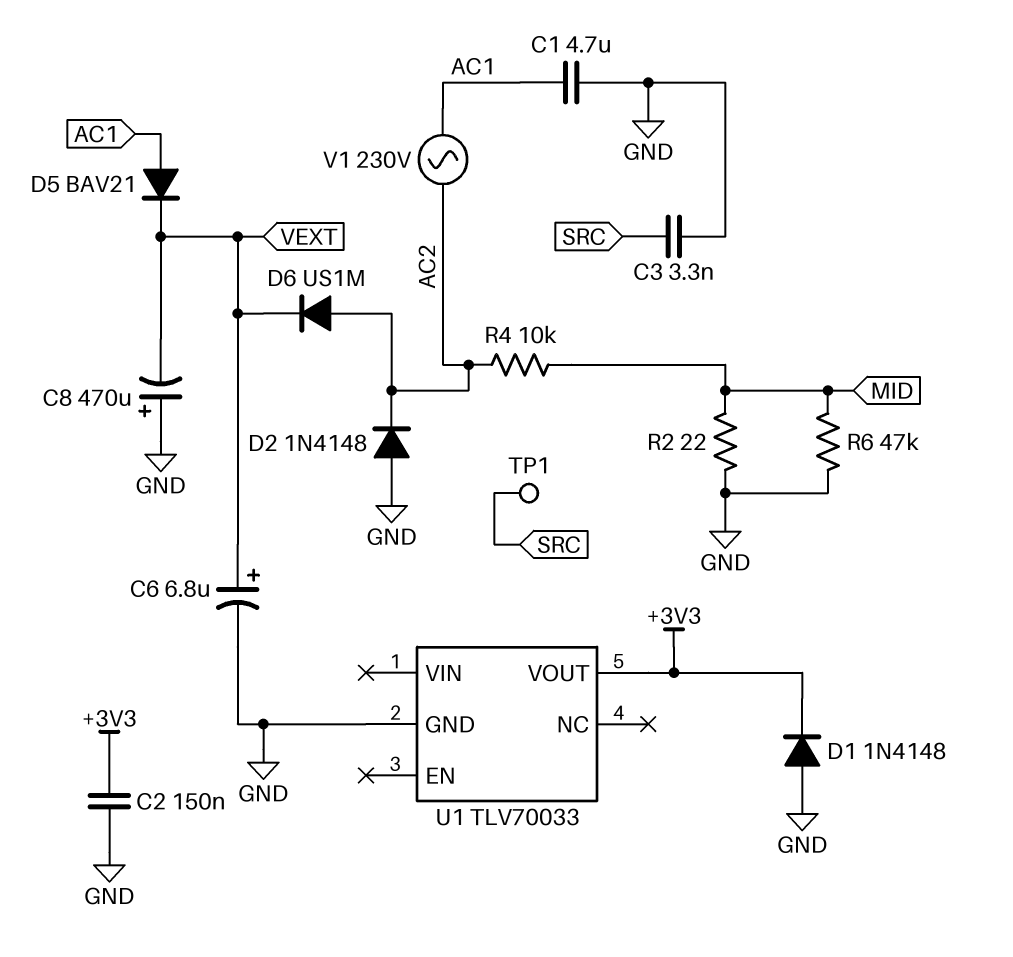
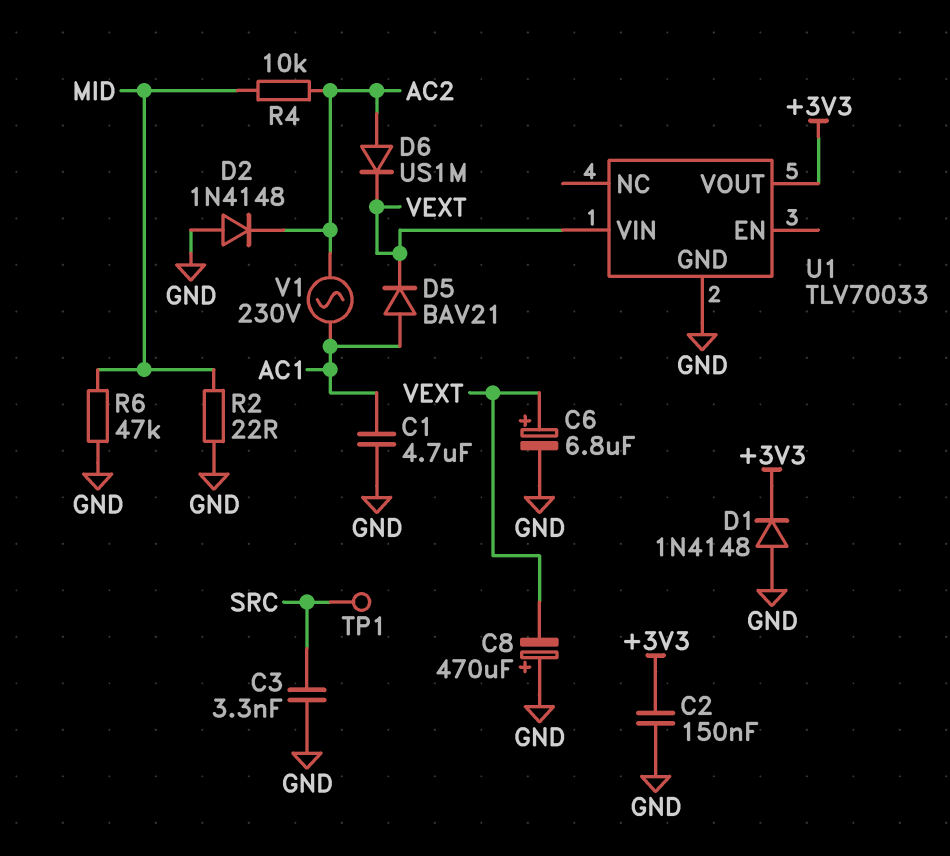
U1 pin VIN: none -> VEXT

